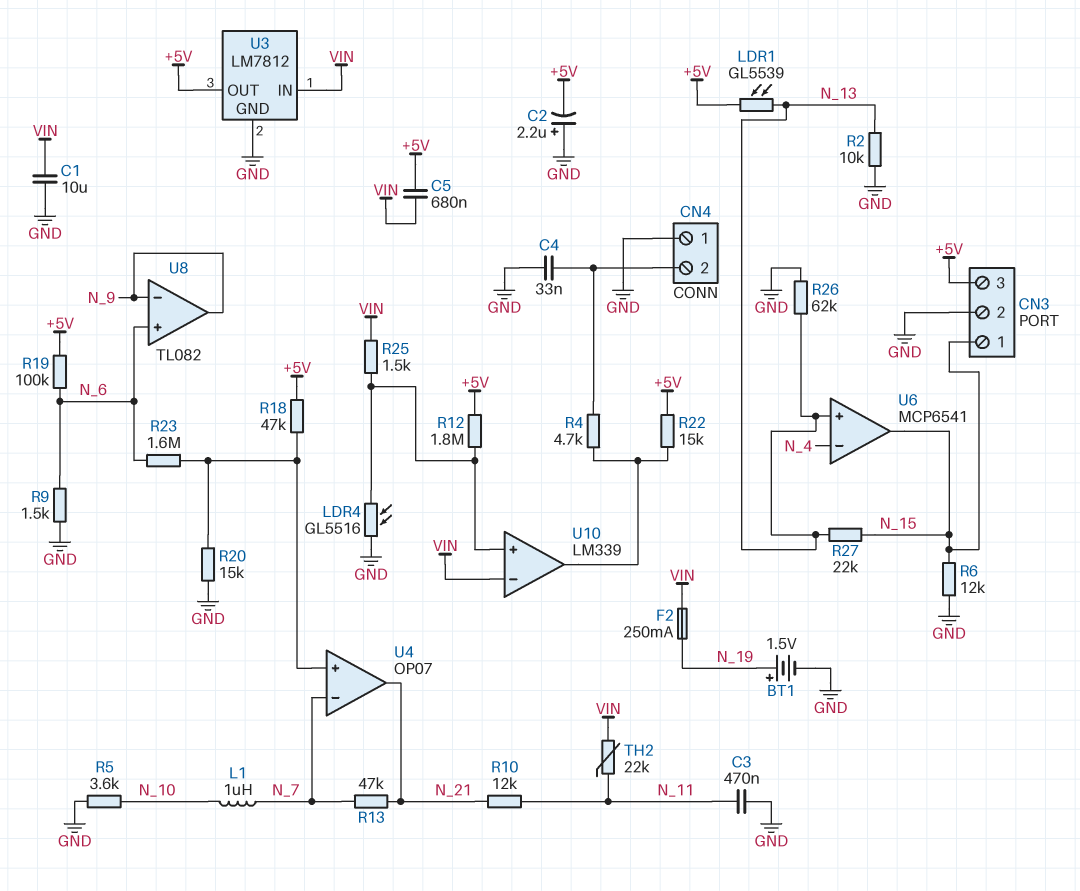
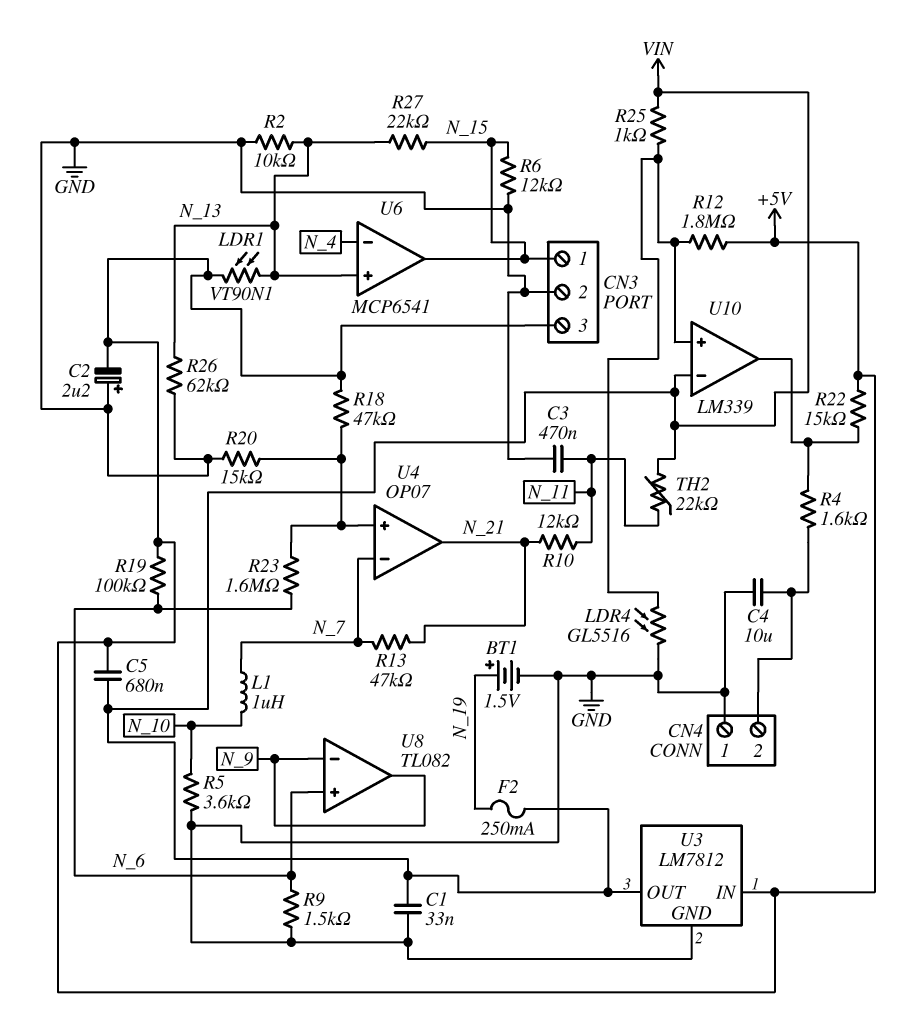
C1: 10uF (GND, VIN) -> 33nF (GND, VIN)
C4: 33nF (CN4/2, GND) -> 10uF (CN4/2, GND)
LDR1: GL5539 (+5V, N_13) -> VT90N1 (+5V, N_13)
R4: 4.7k (CN4/2, U10/out) -> 1.6k (CN4/2, U10/out)
R25: 1.5k (U10/in+, VIN) -> 1k (U10/in+, VIN)
U3 pin IN: VIN -> +5V
U3 pin OUT: +5V -> VIN

